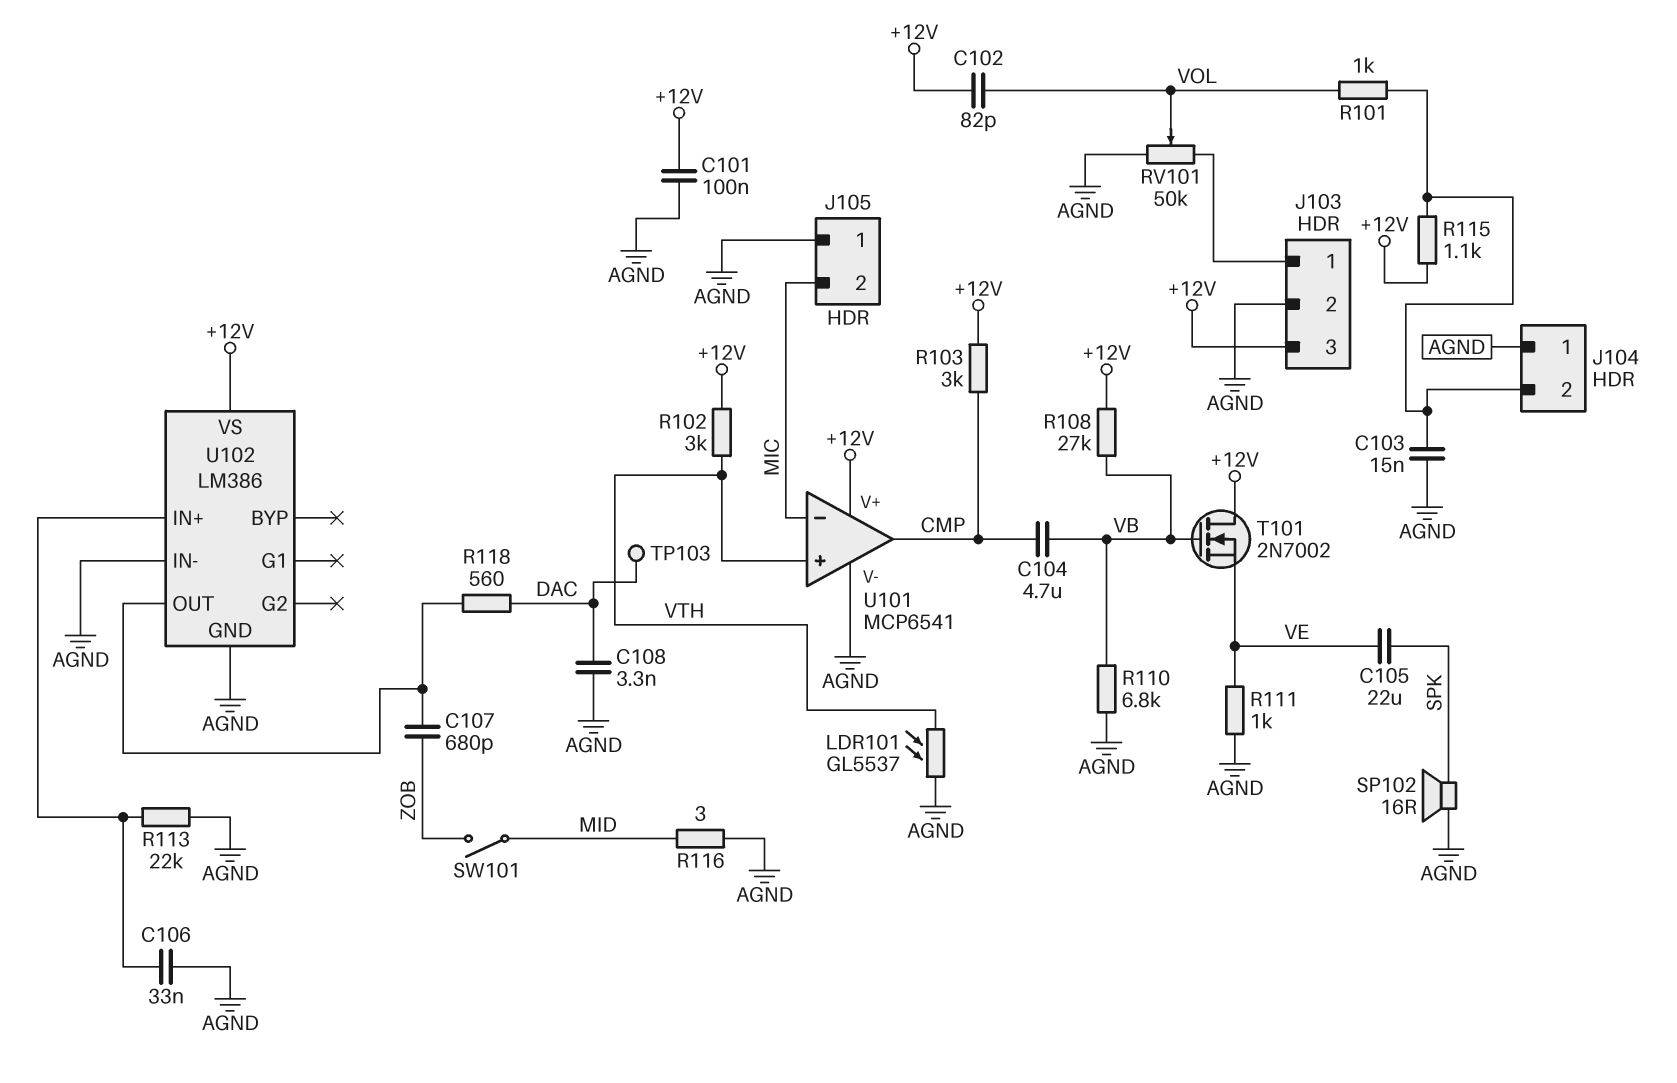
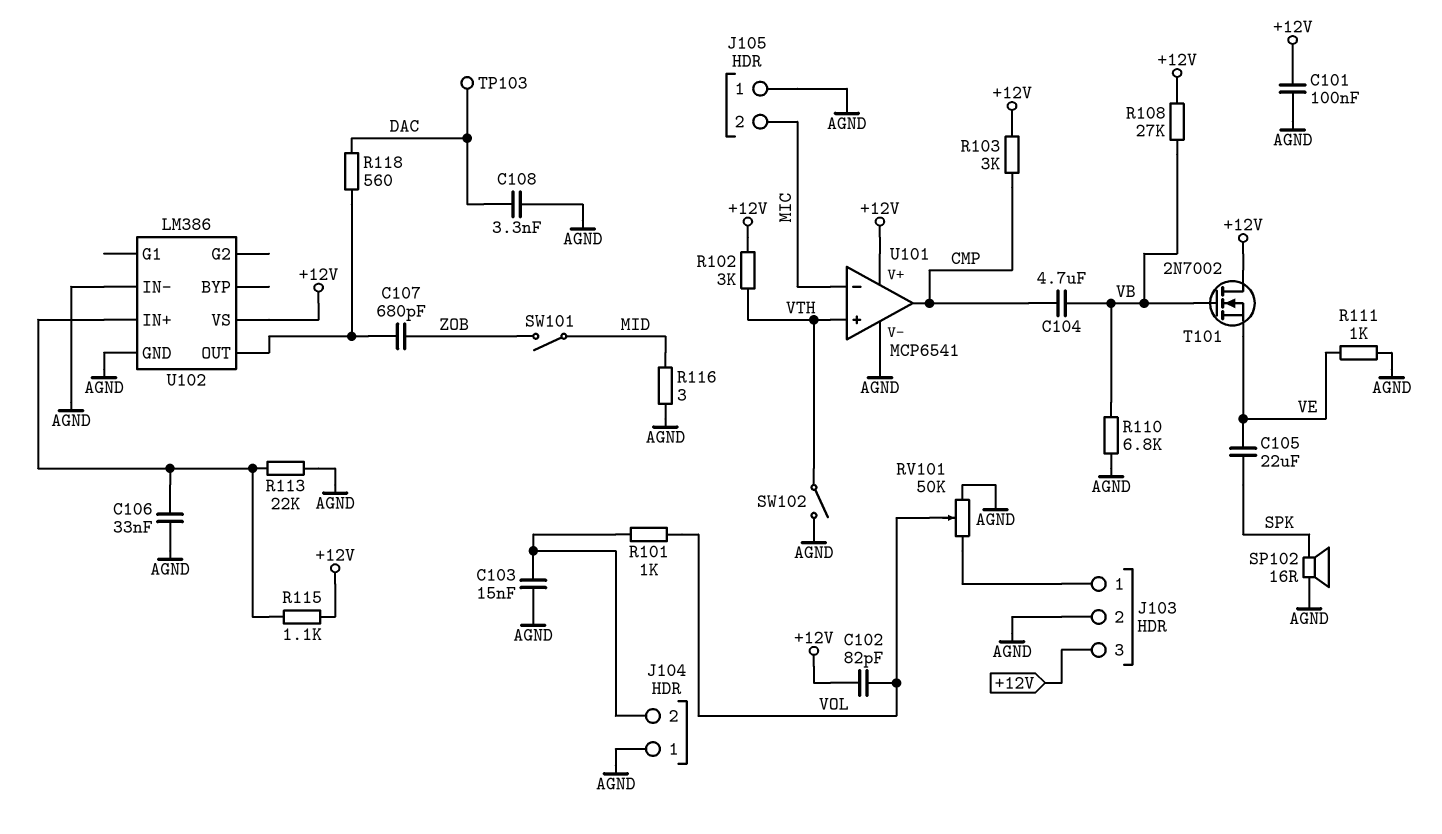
LDR101: GL5537 (AGND, VTH) -> none
R115: 1.1k (+12V, J104/2) -> 1.1k (+12V, U102/IN+)
SW102: none -> switch (AGND, VTH)

